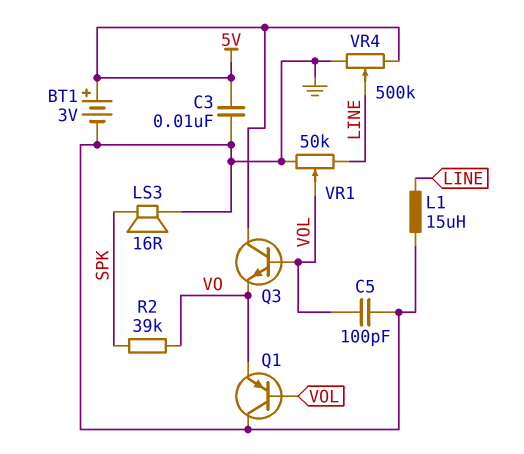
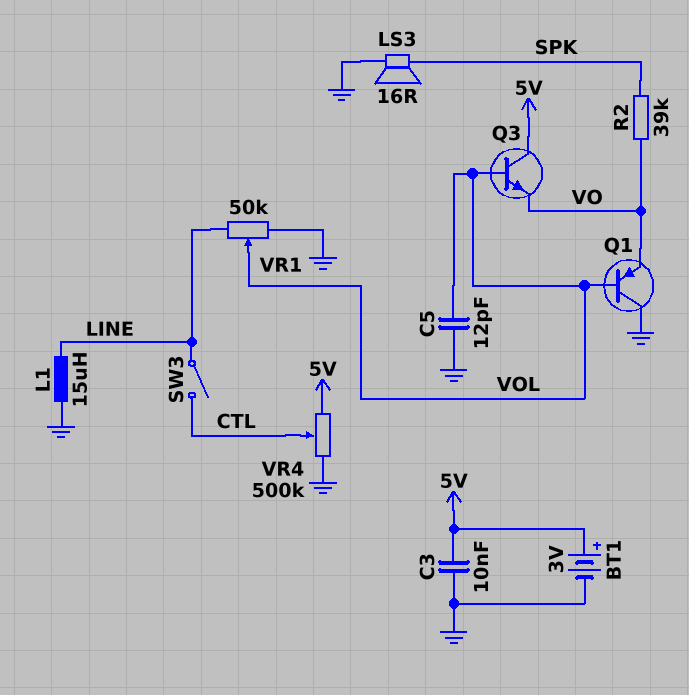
C5: 100pF (GND, VOL) -> 12pF (GND, VOL)
SW3: none -> switch (CTL, LINE)
VR4: 500k (5V, GND, wiper LINE) -> 500k (5V, GND, wiper CTL)

